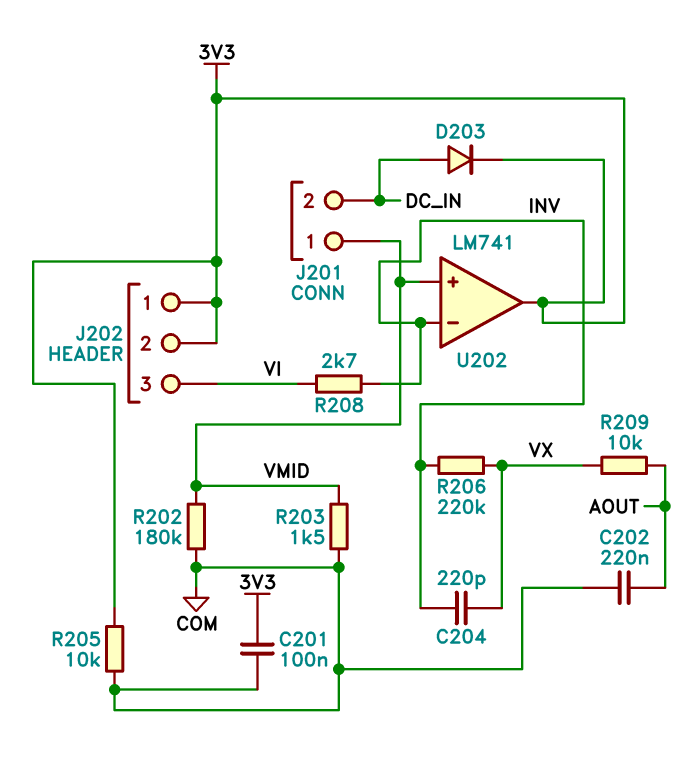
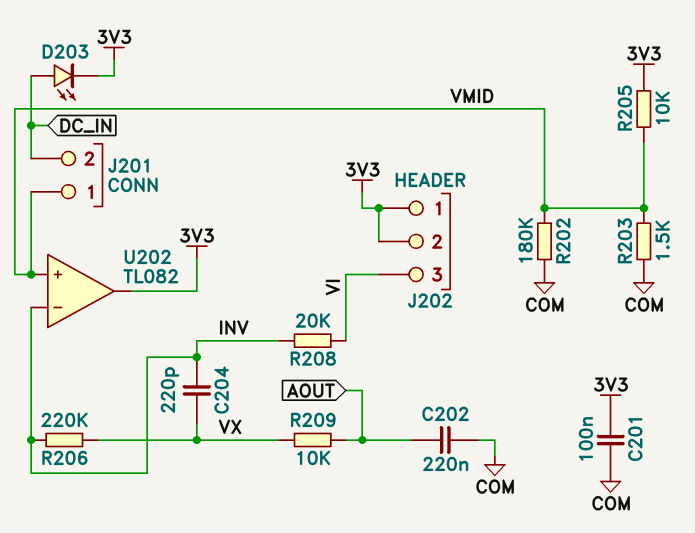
D203: diode (A DC_IN, K 3V3) -> LED (A DC_IN, K 3V3)
R205: 10k (3V3, COM) -> 10k (3V3, VMID)
R208: 2.7k (INV, VI) -> 20k (INV, VI)
U202: LM741 -> TL082

